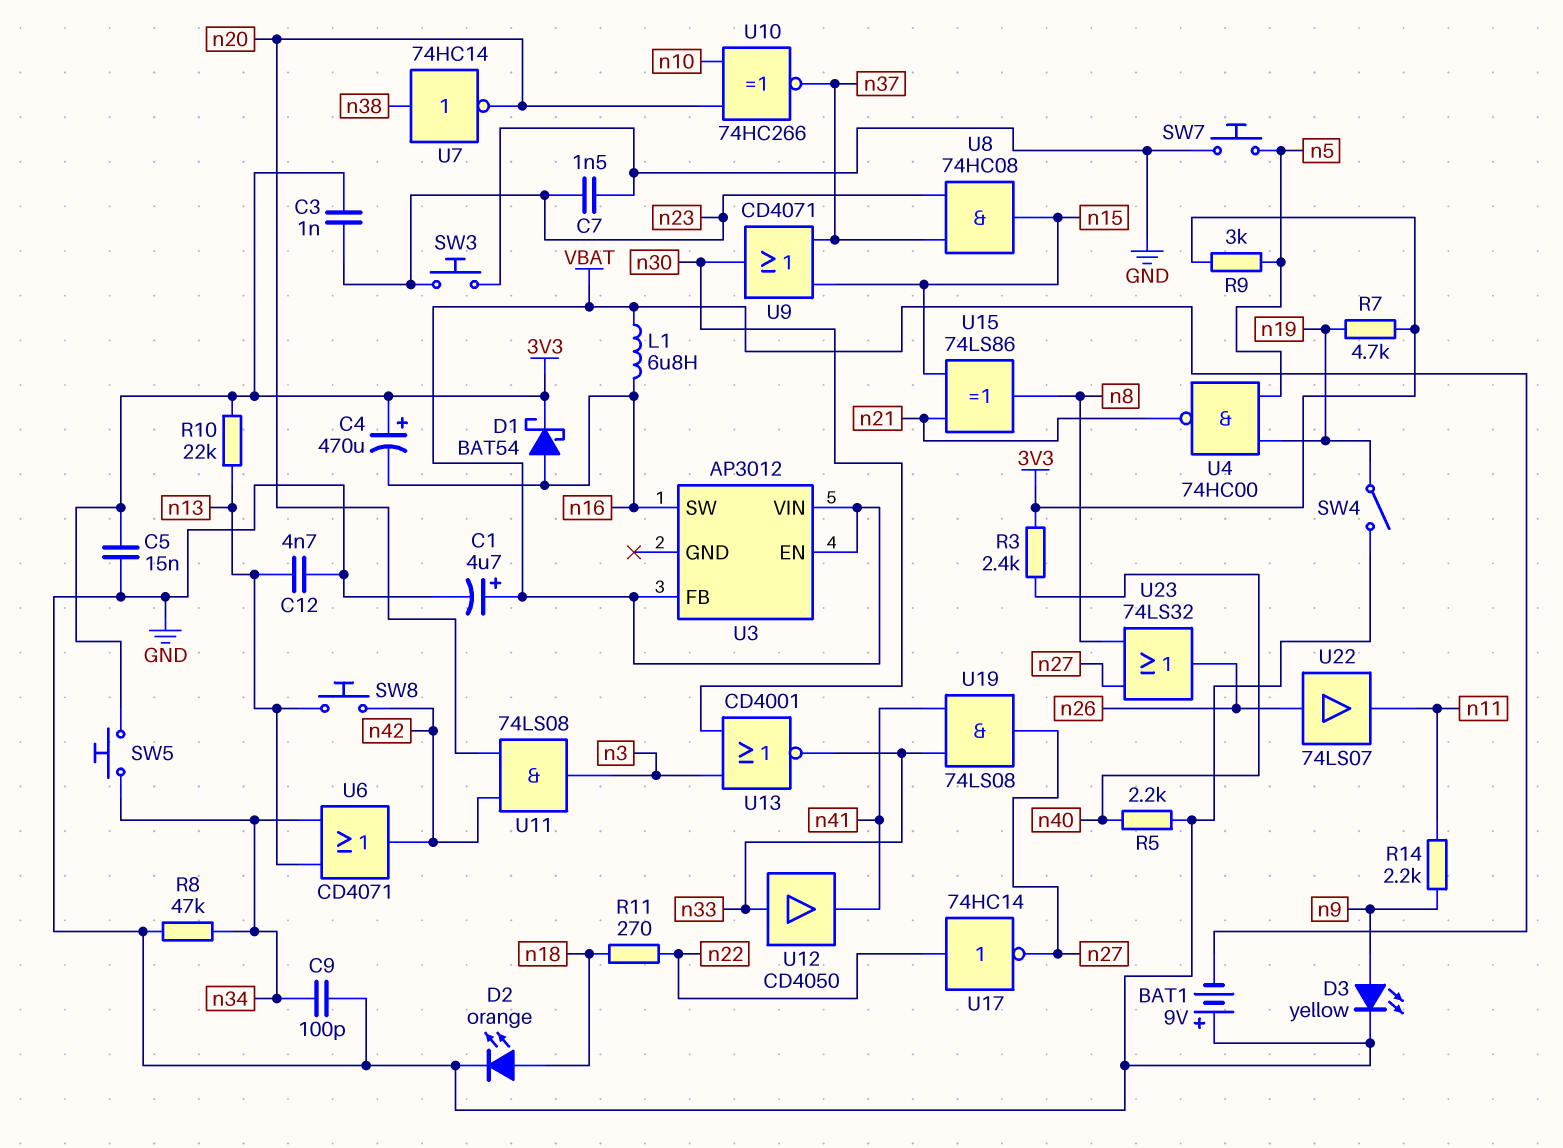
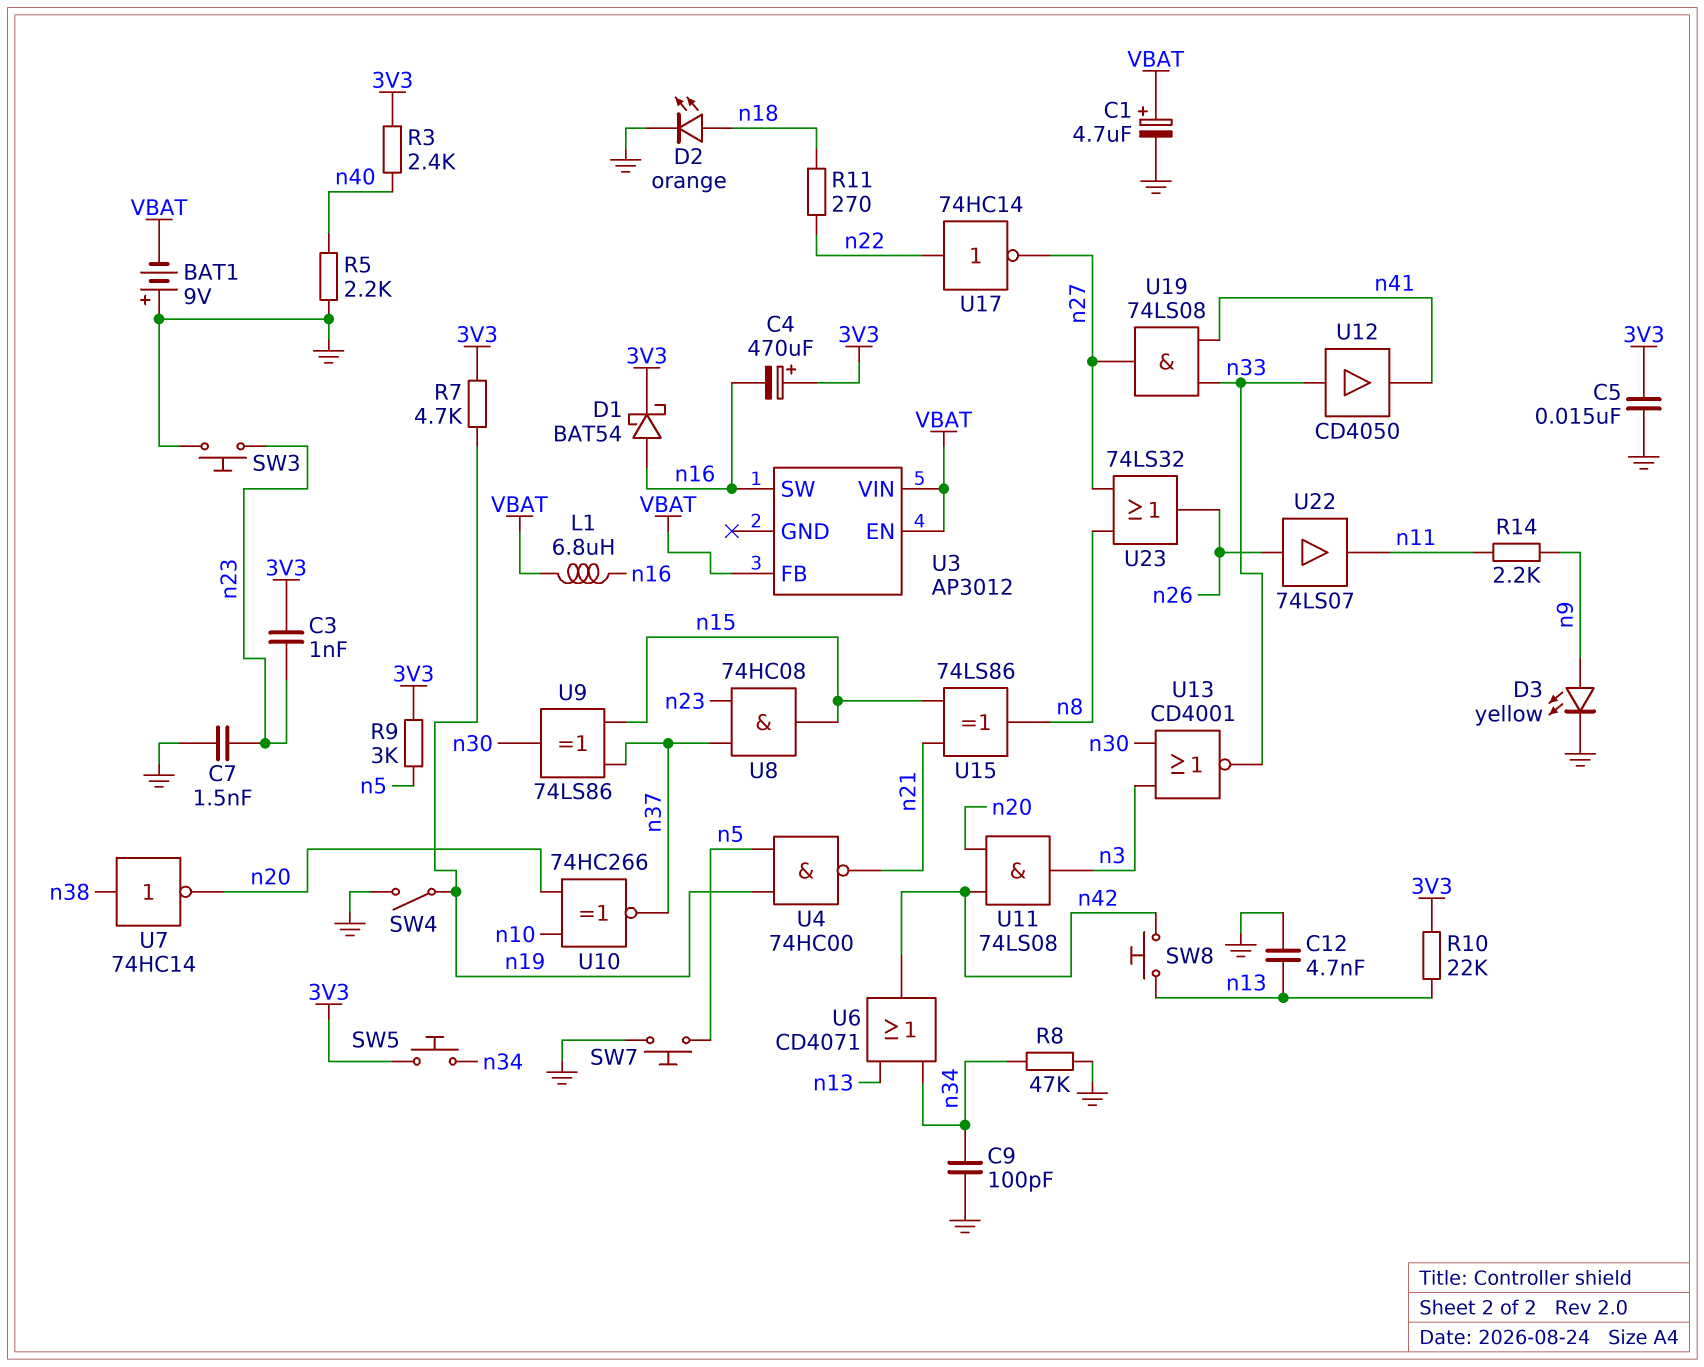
U9: OR CD4071 (in n15, in n37, out n30) -> XOR 74LS86 (in n15, in n37, out n30)

